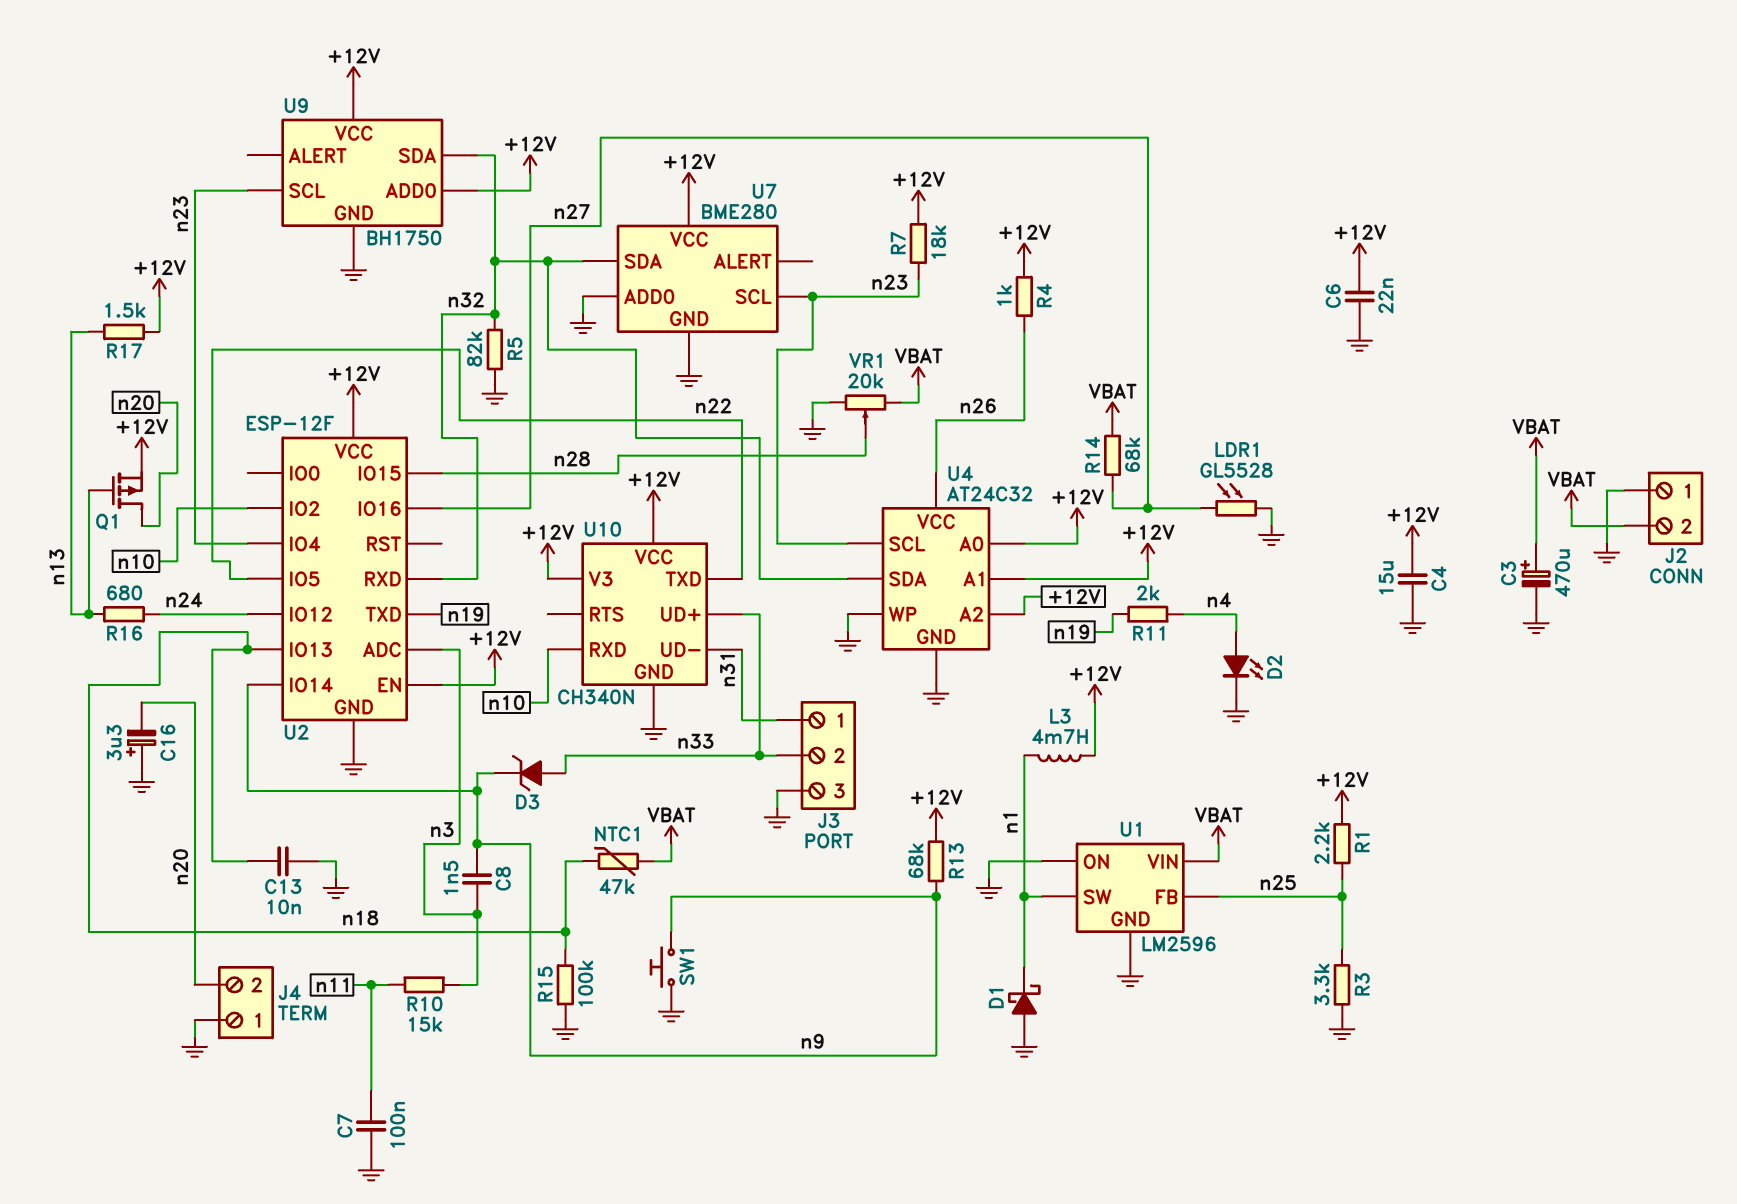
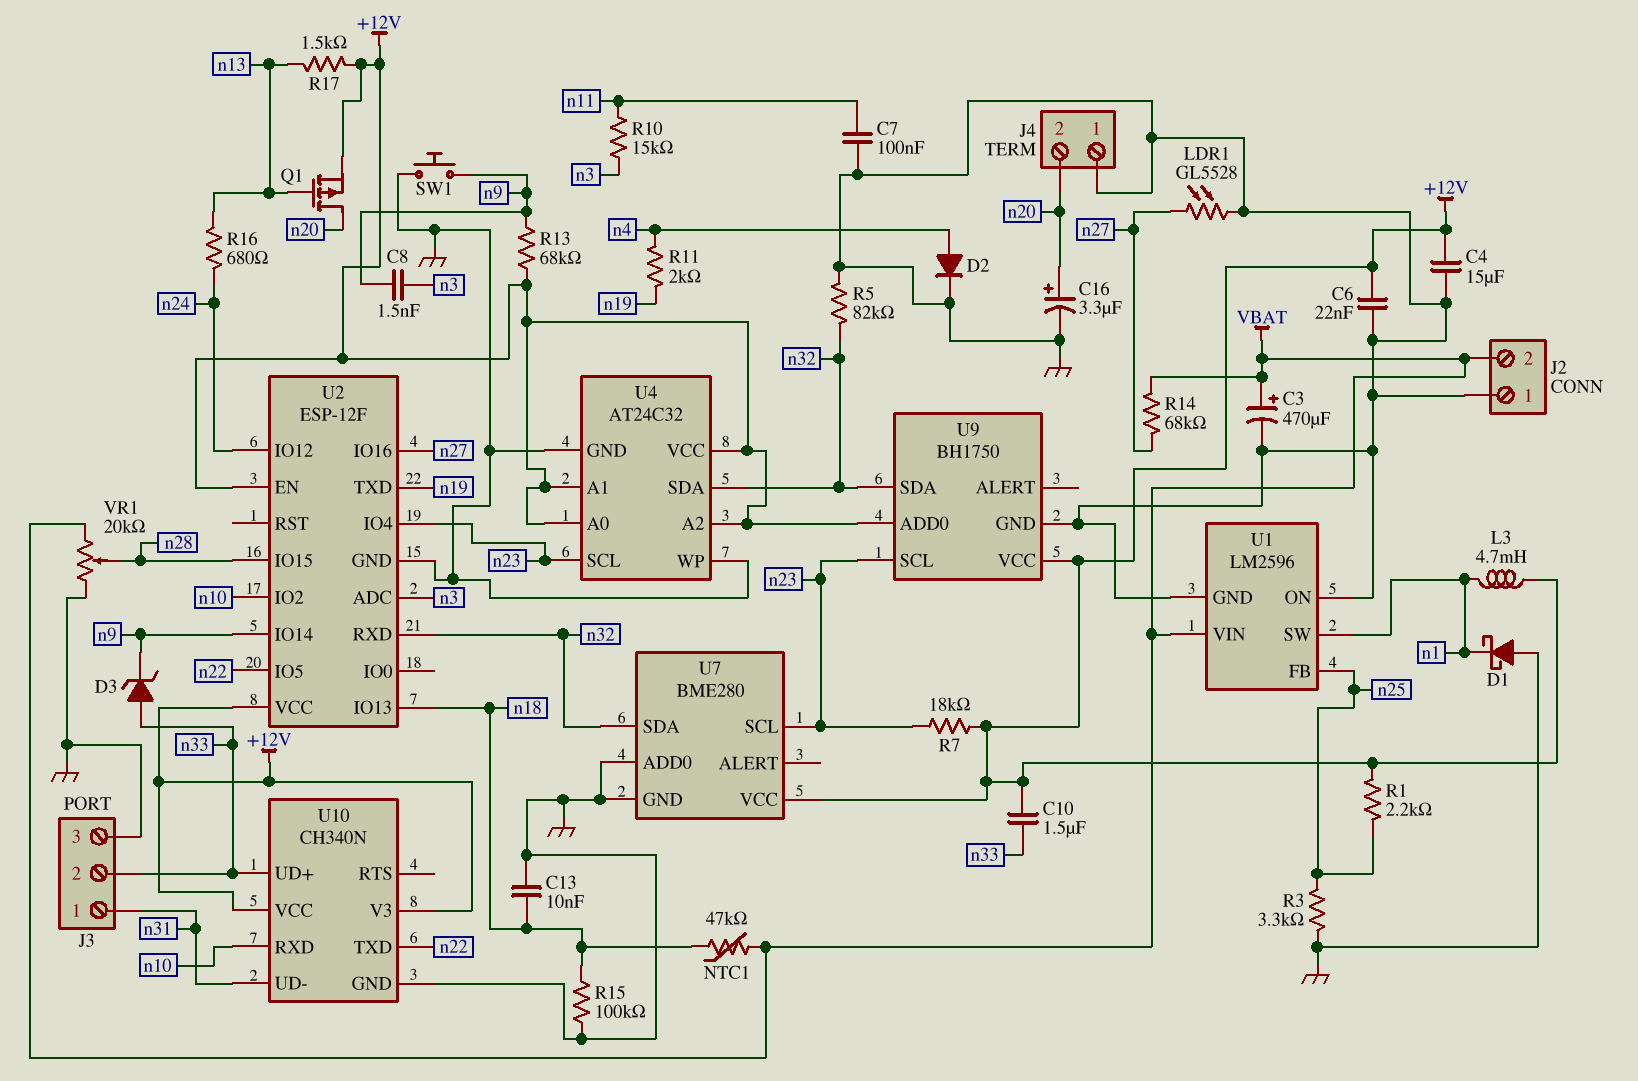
C10: none -> 1.5uF (+12V, n33)
C16: 3.3uF (plus GND, minus n20) -> 3.3uF (plus n20, minus GND)
D2: LED (A n4, K GND) -> diode (A n4, K GND)
R4: 1k (+12V, n26) -> none
U4 pin VCC: n26 -> +12V

